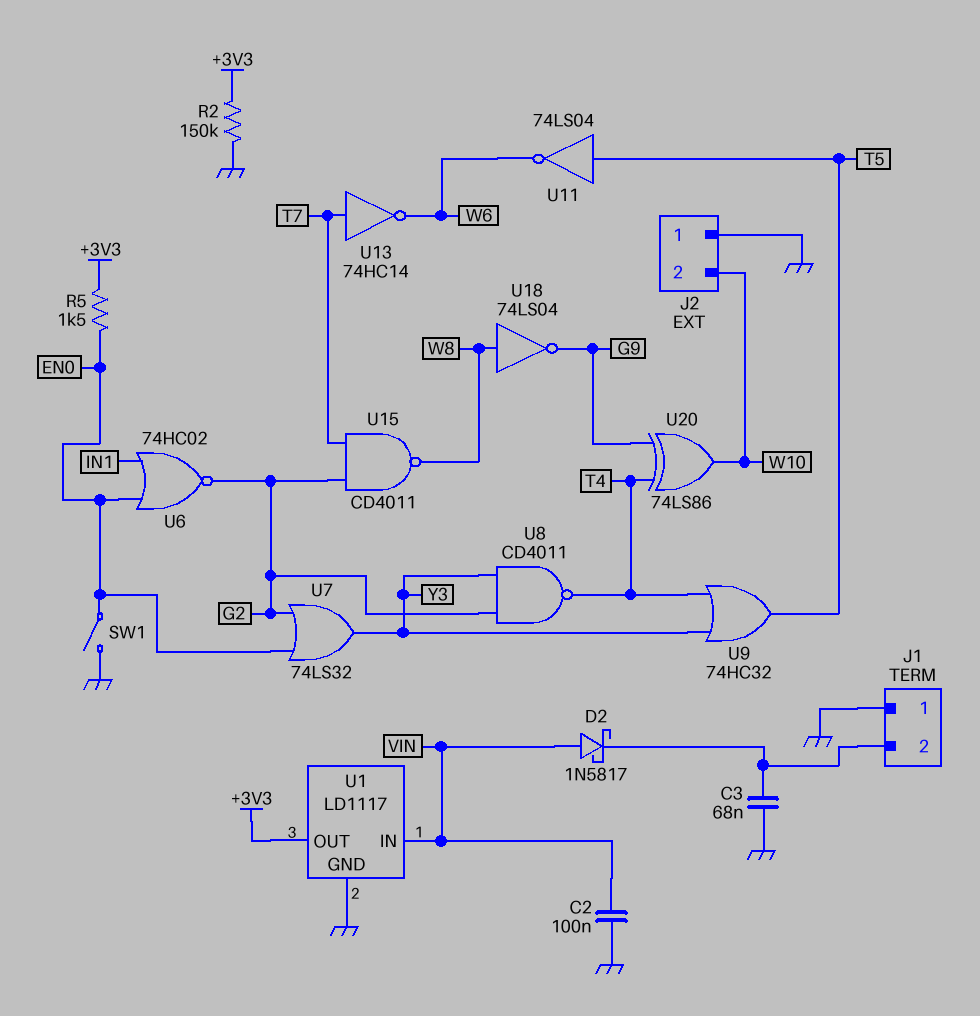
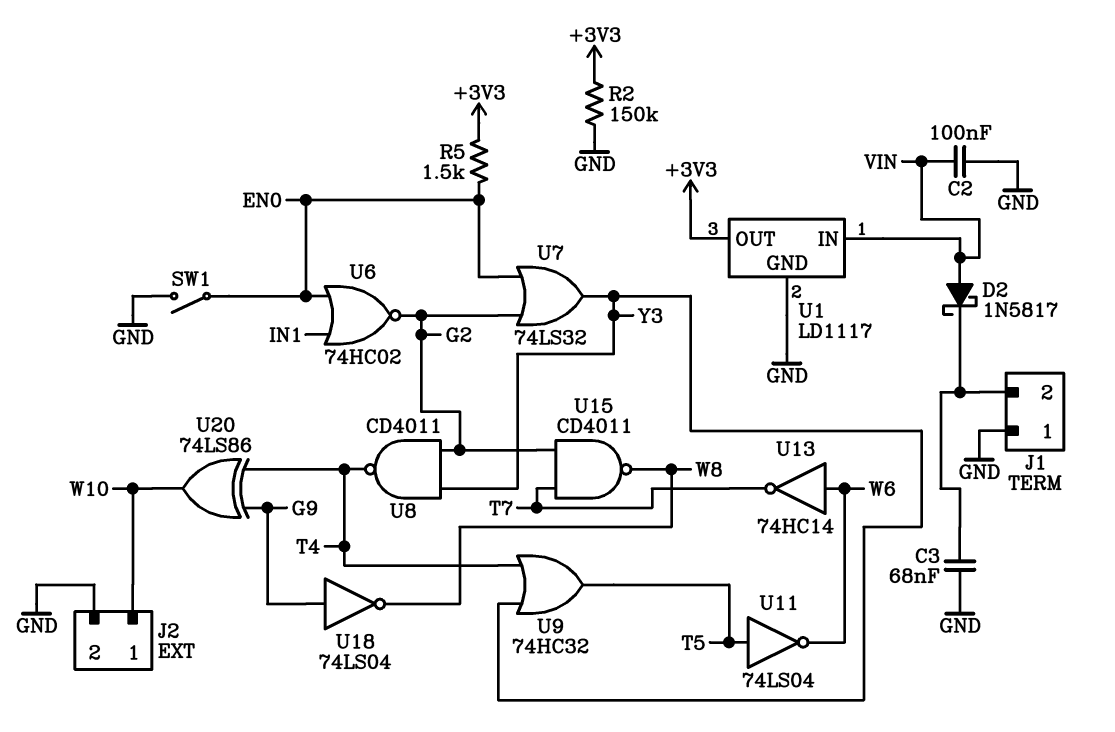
J2 pin 1: GND -> W10
J2 pin 2: W10 -> GND
U13: NOT 74HC14 (in T7, out W6) -> NOT 74HC14 (in W6, out T7)
U18: NOT 74LS04 (in W8, out G9) -> NOT 74LS04 (in G9, out W8)

